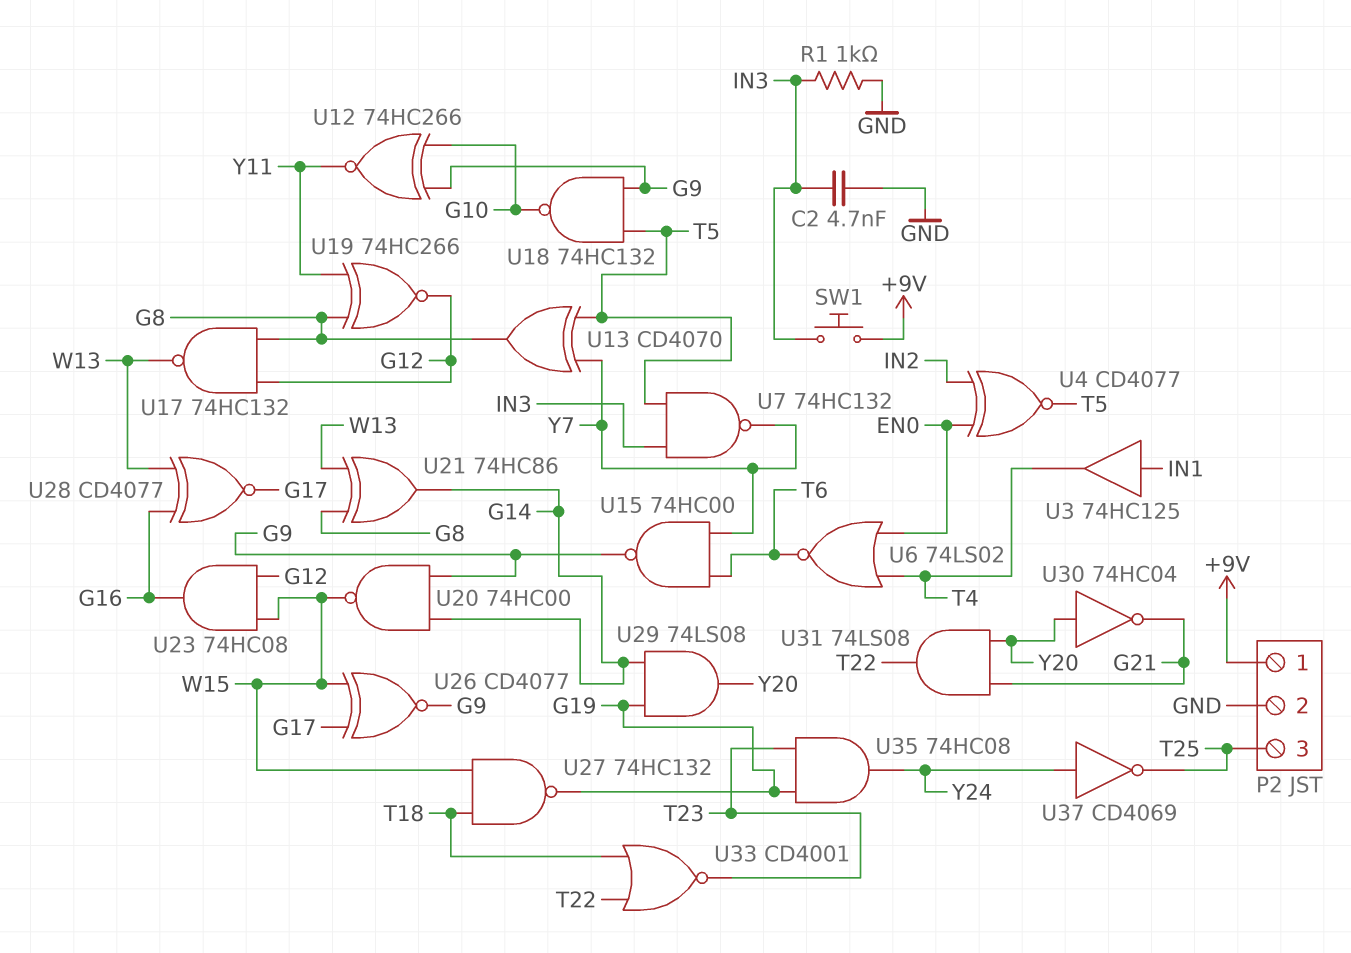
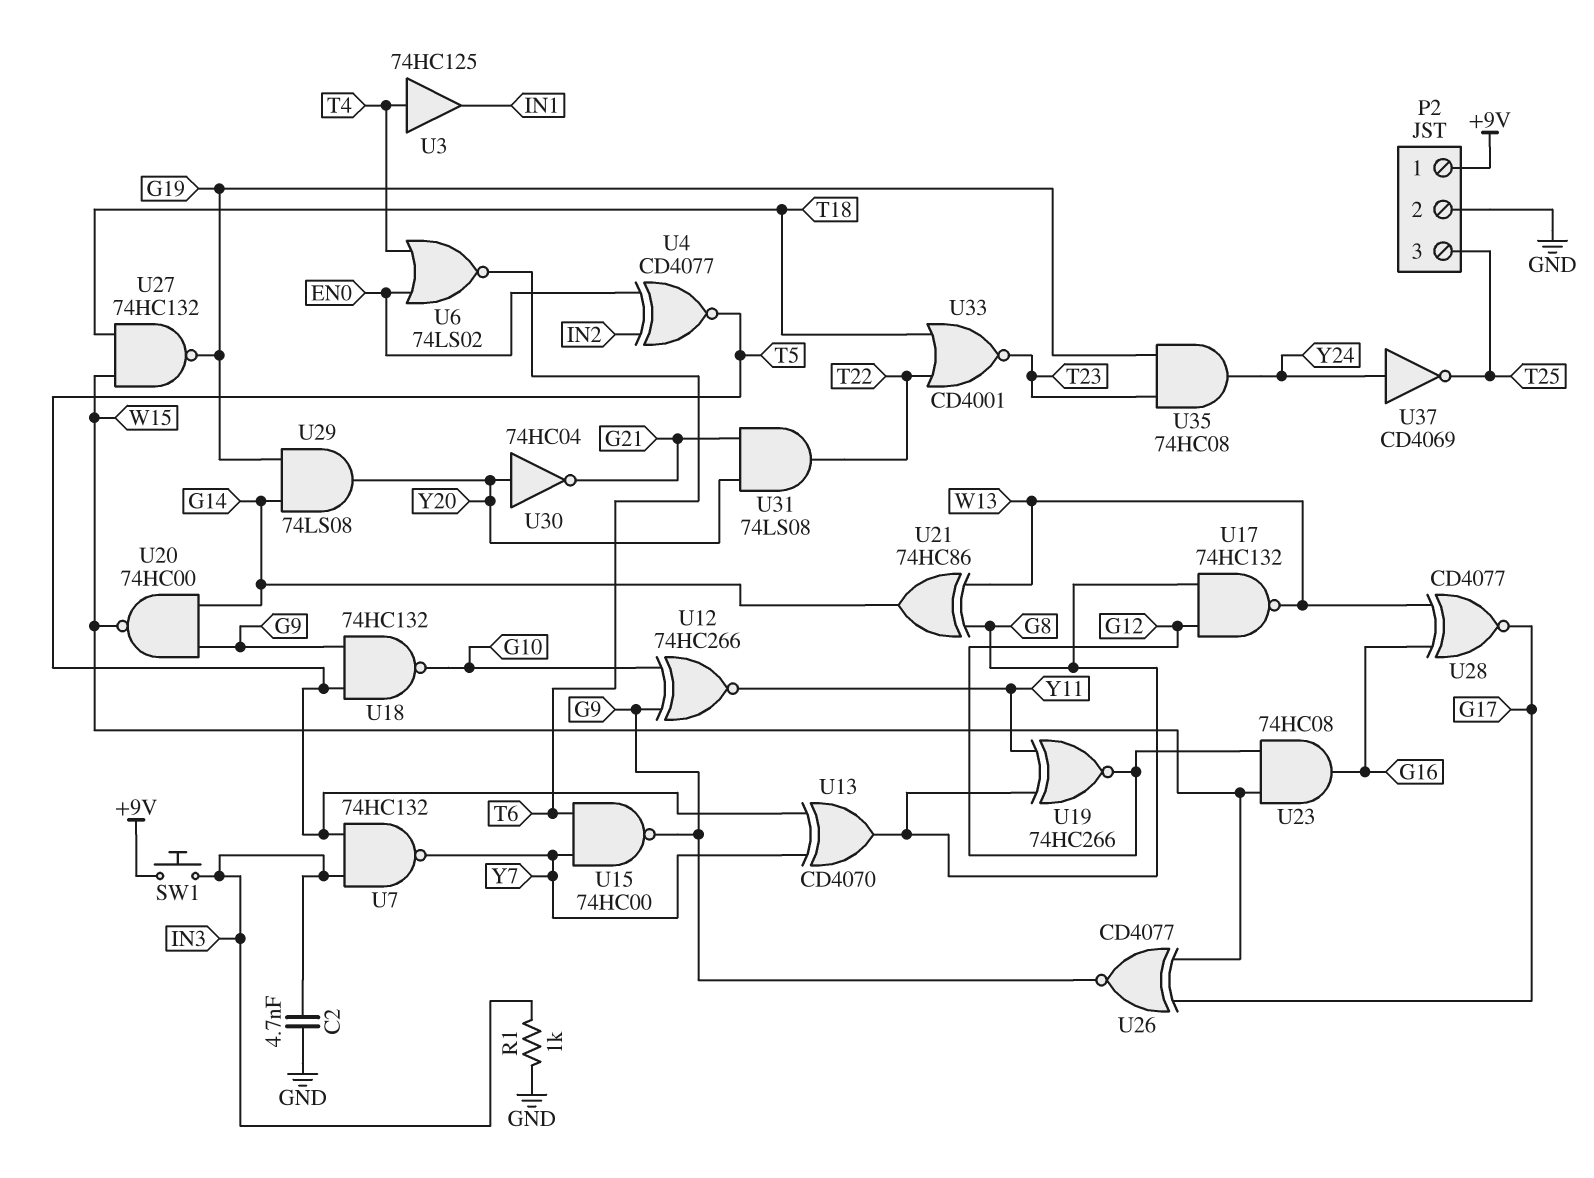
U3: buffer 74HC125 (in IN1, out T4) -> buffer 74HC125 (in T4, out IN1)

